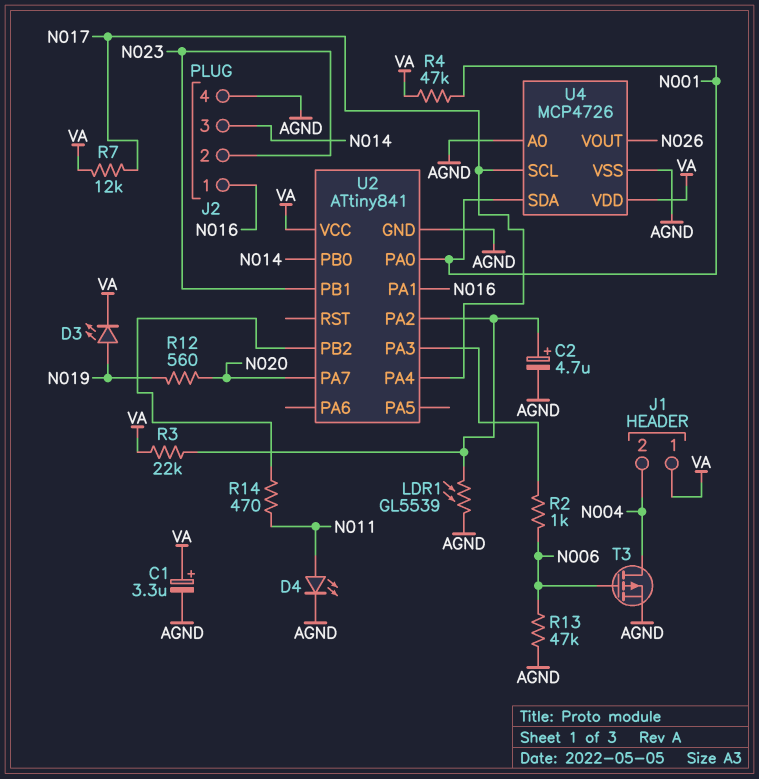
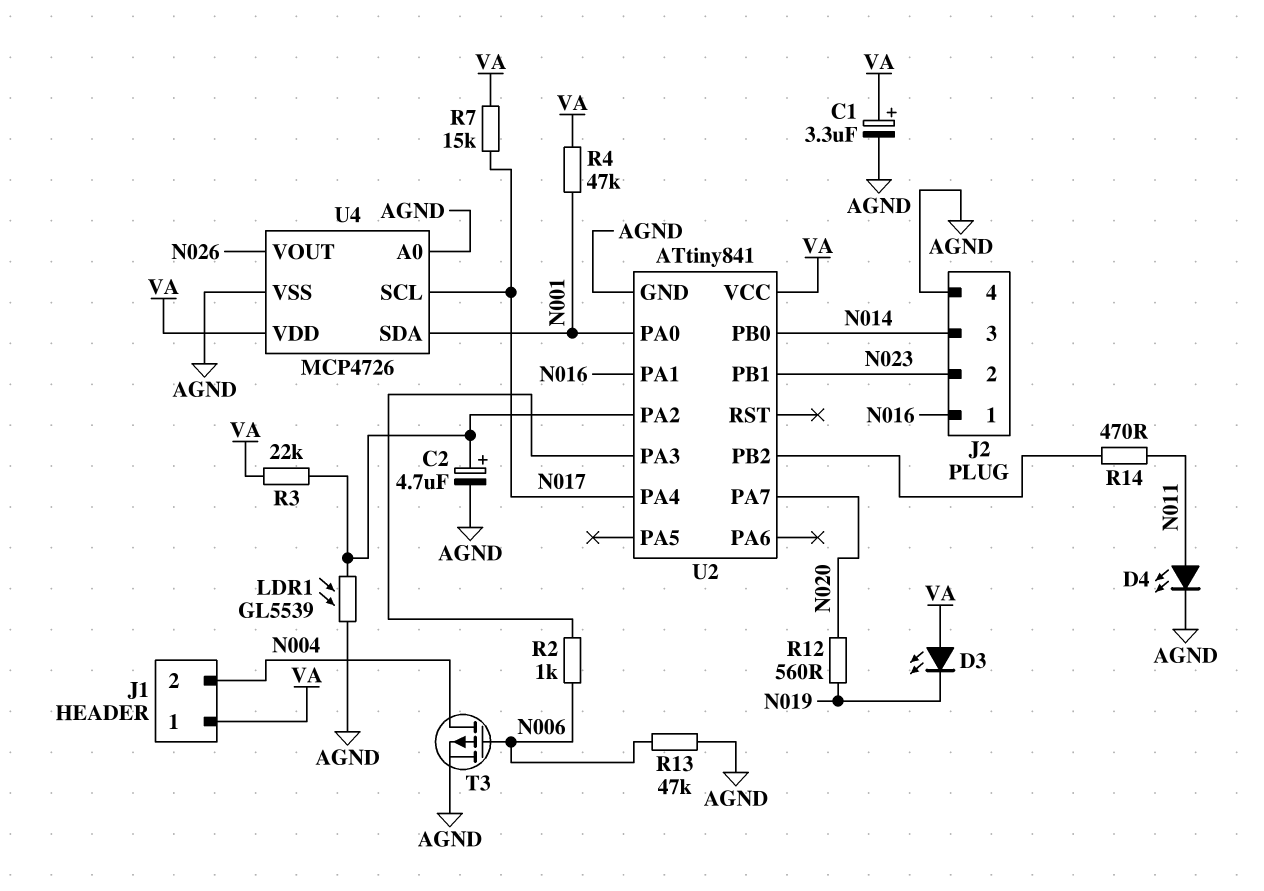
D3: LED (A N019, K VA) -> LED (A VA, K N019)
R7: 12k (N017, VA) -> 15k (N017, VA)

